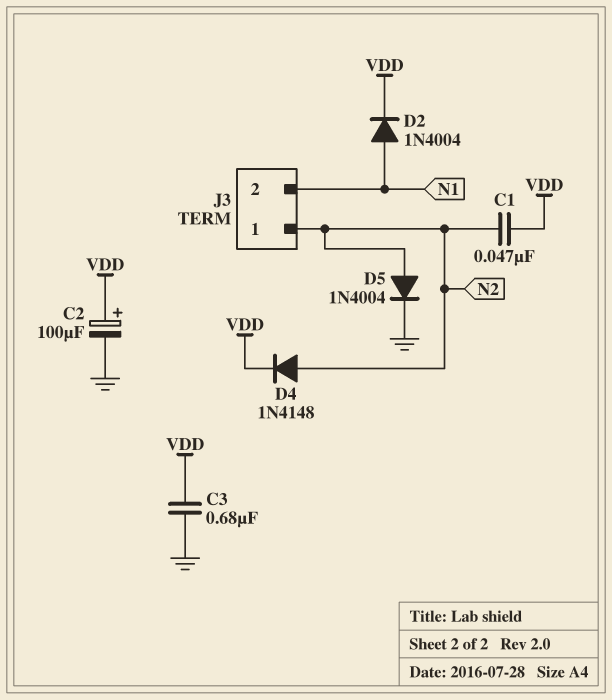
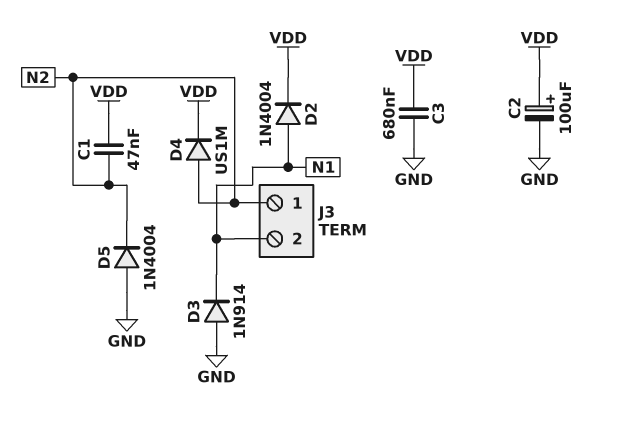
D3: none -> diode 1N914 (A GND, K N1)
D4: diode 1N4148 (A N2, K VDD) -> diode US1M (A N2, K VDD)
D5: diode 1N4004 (A N2, K GND) -> diode 1N4004 (A GND, K N2)

